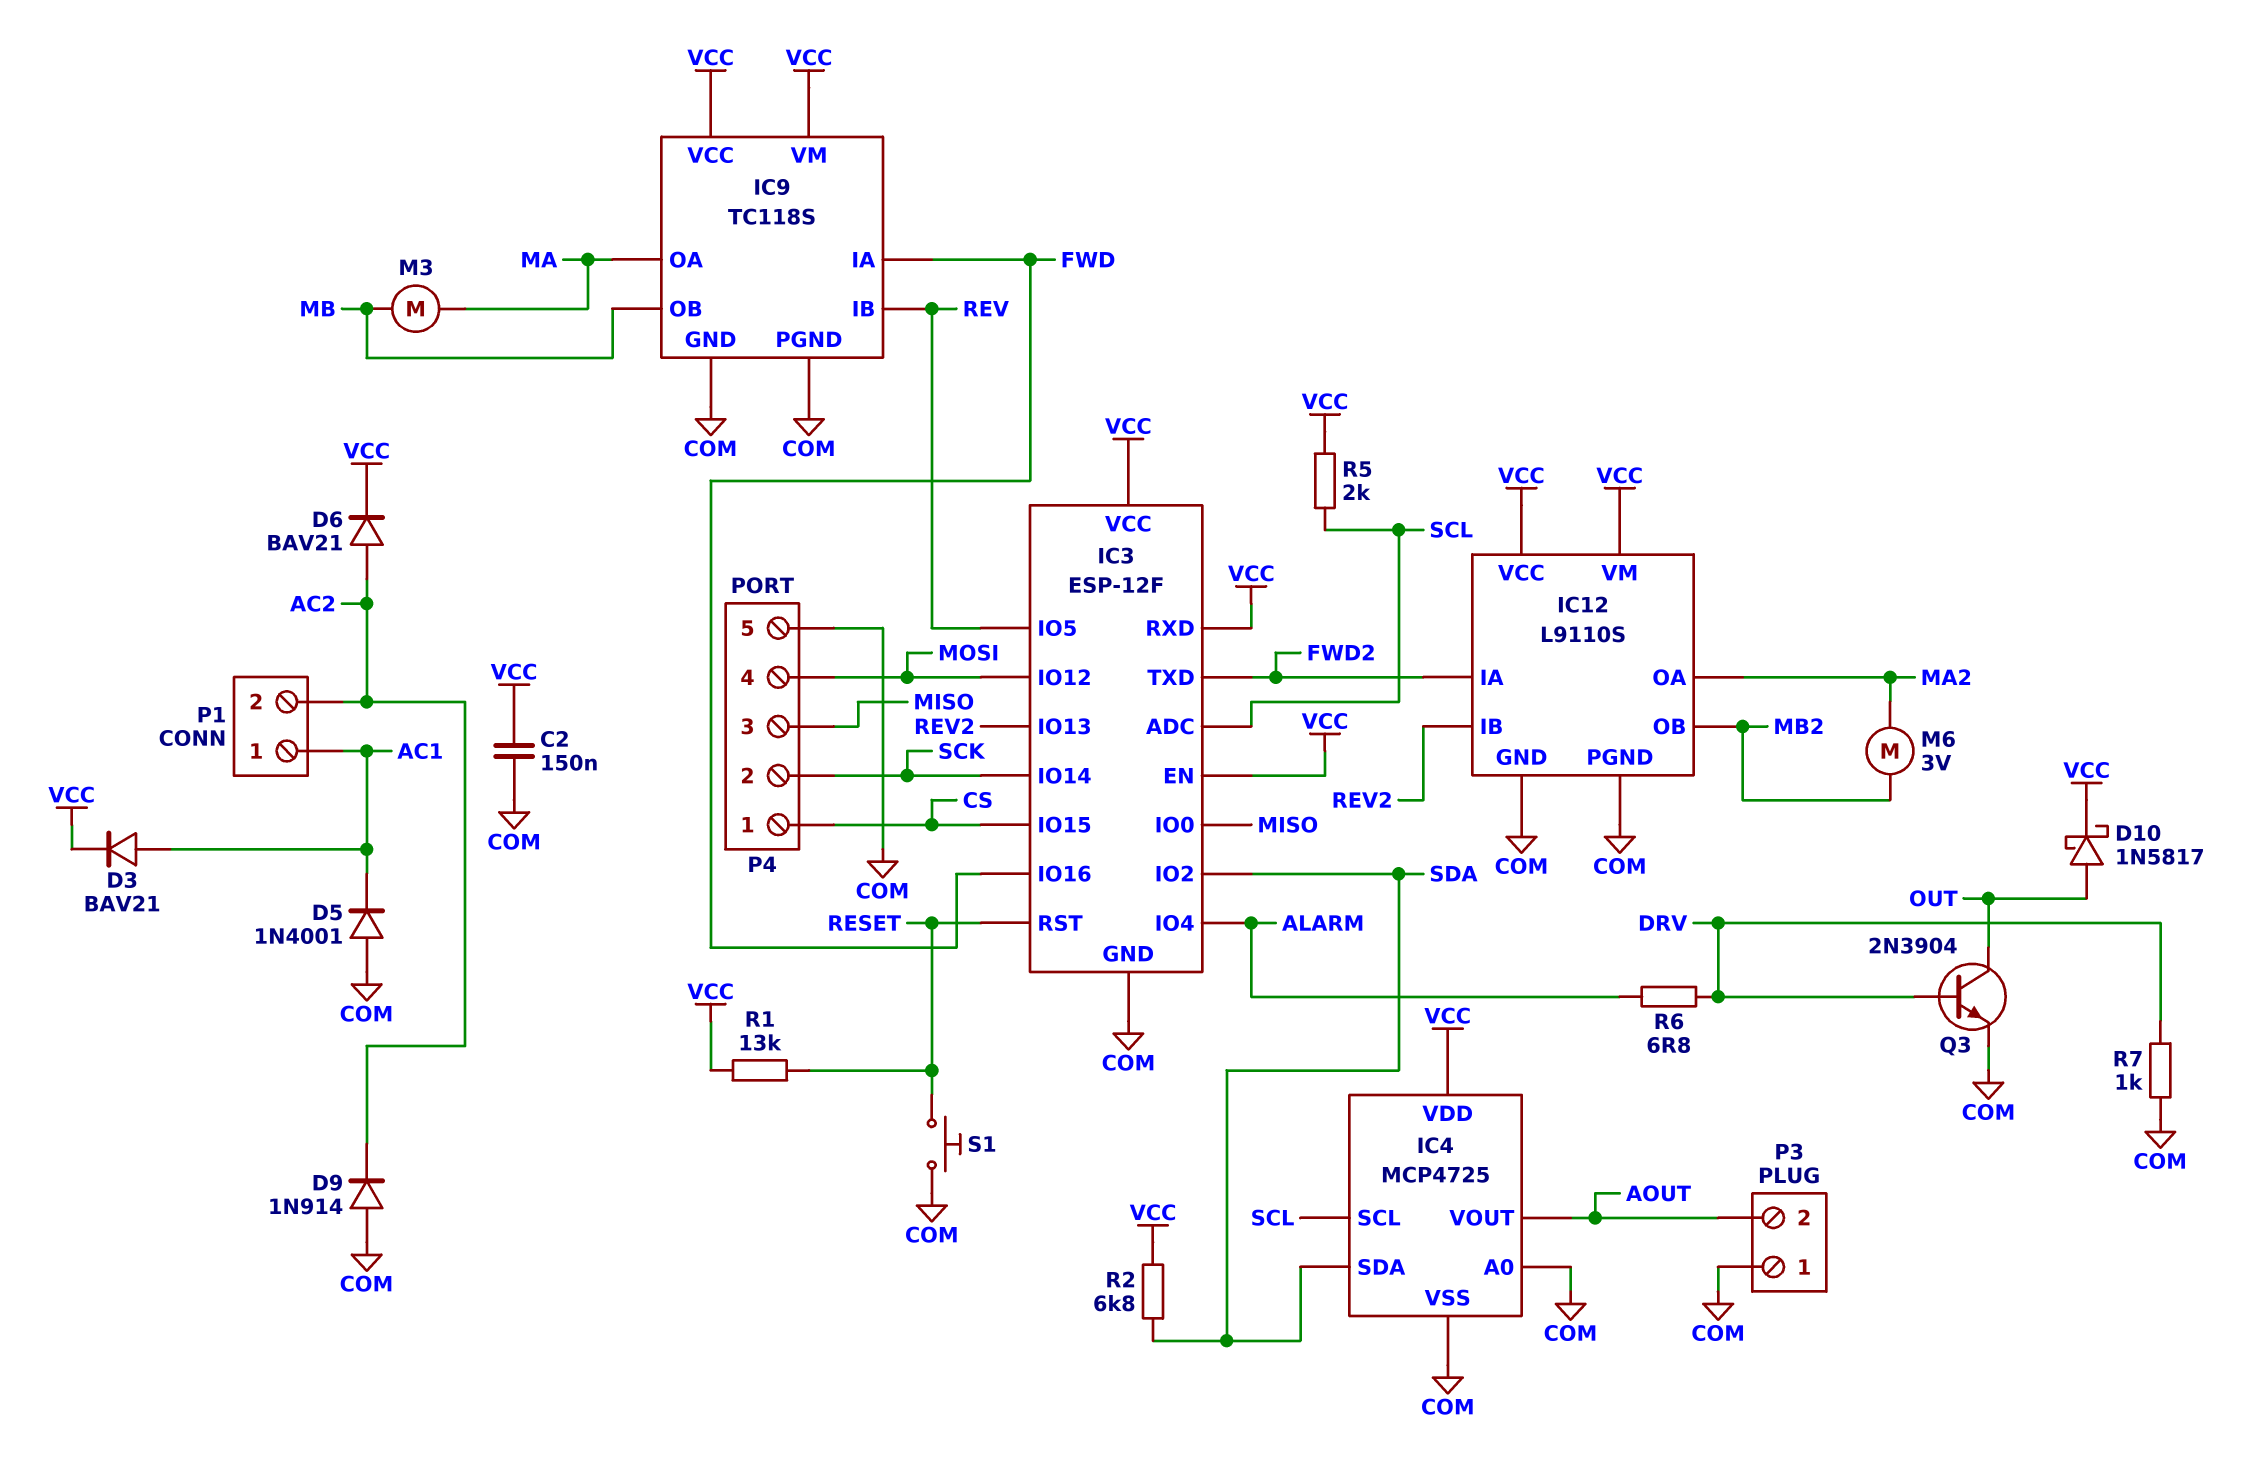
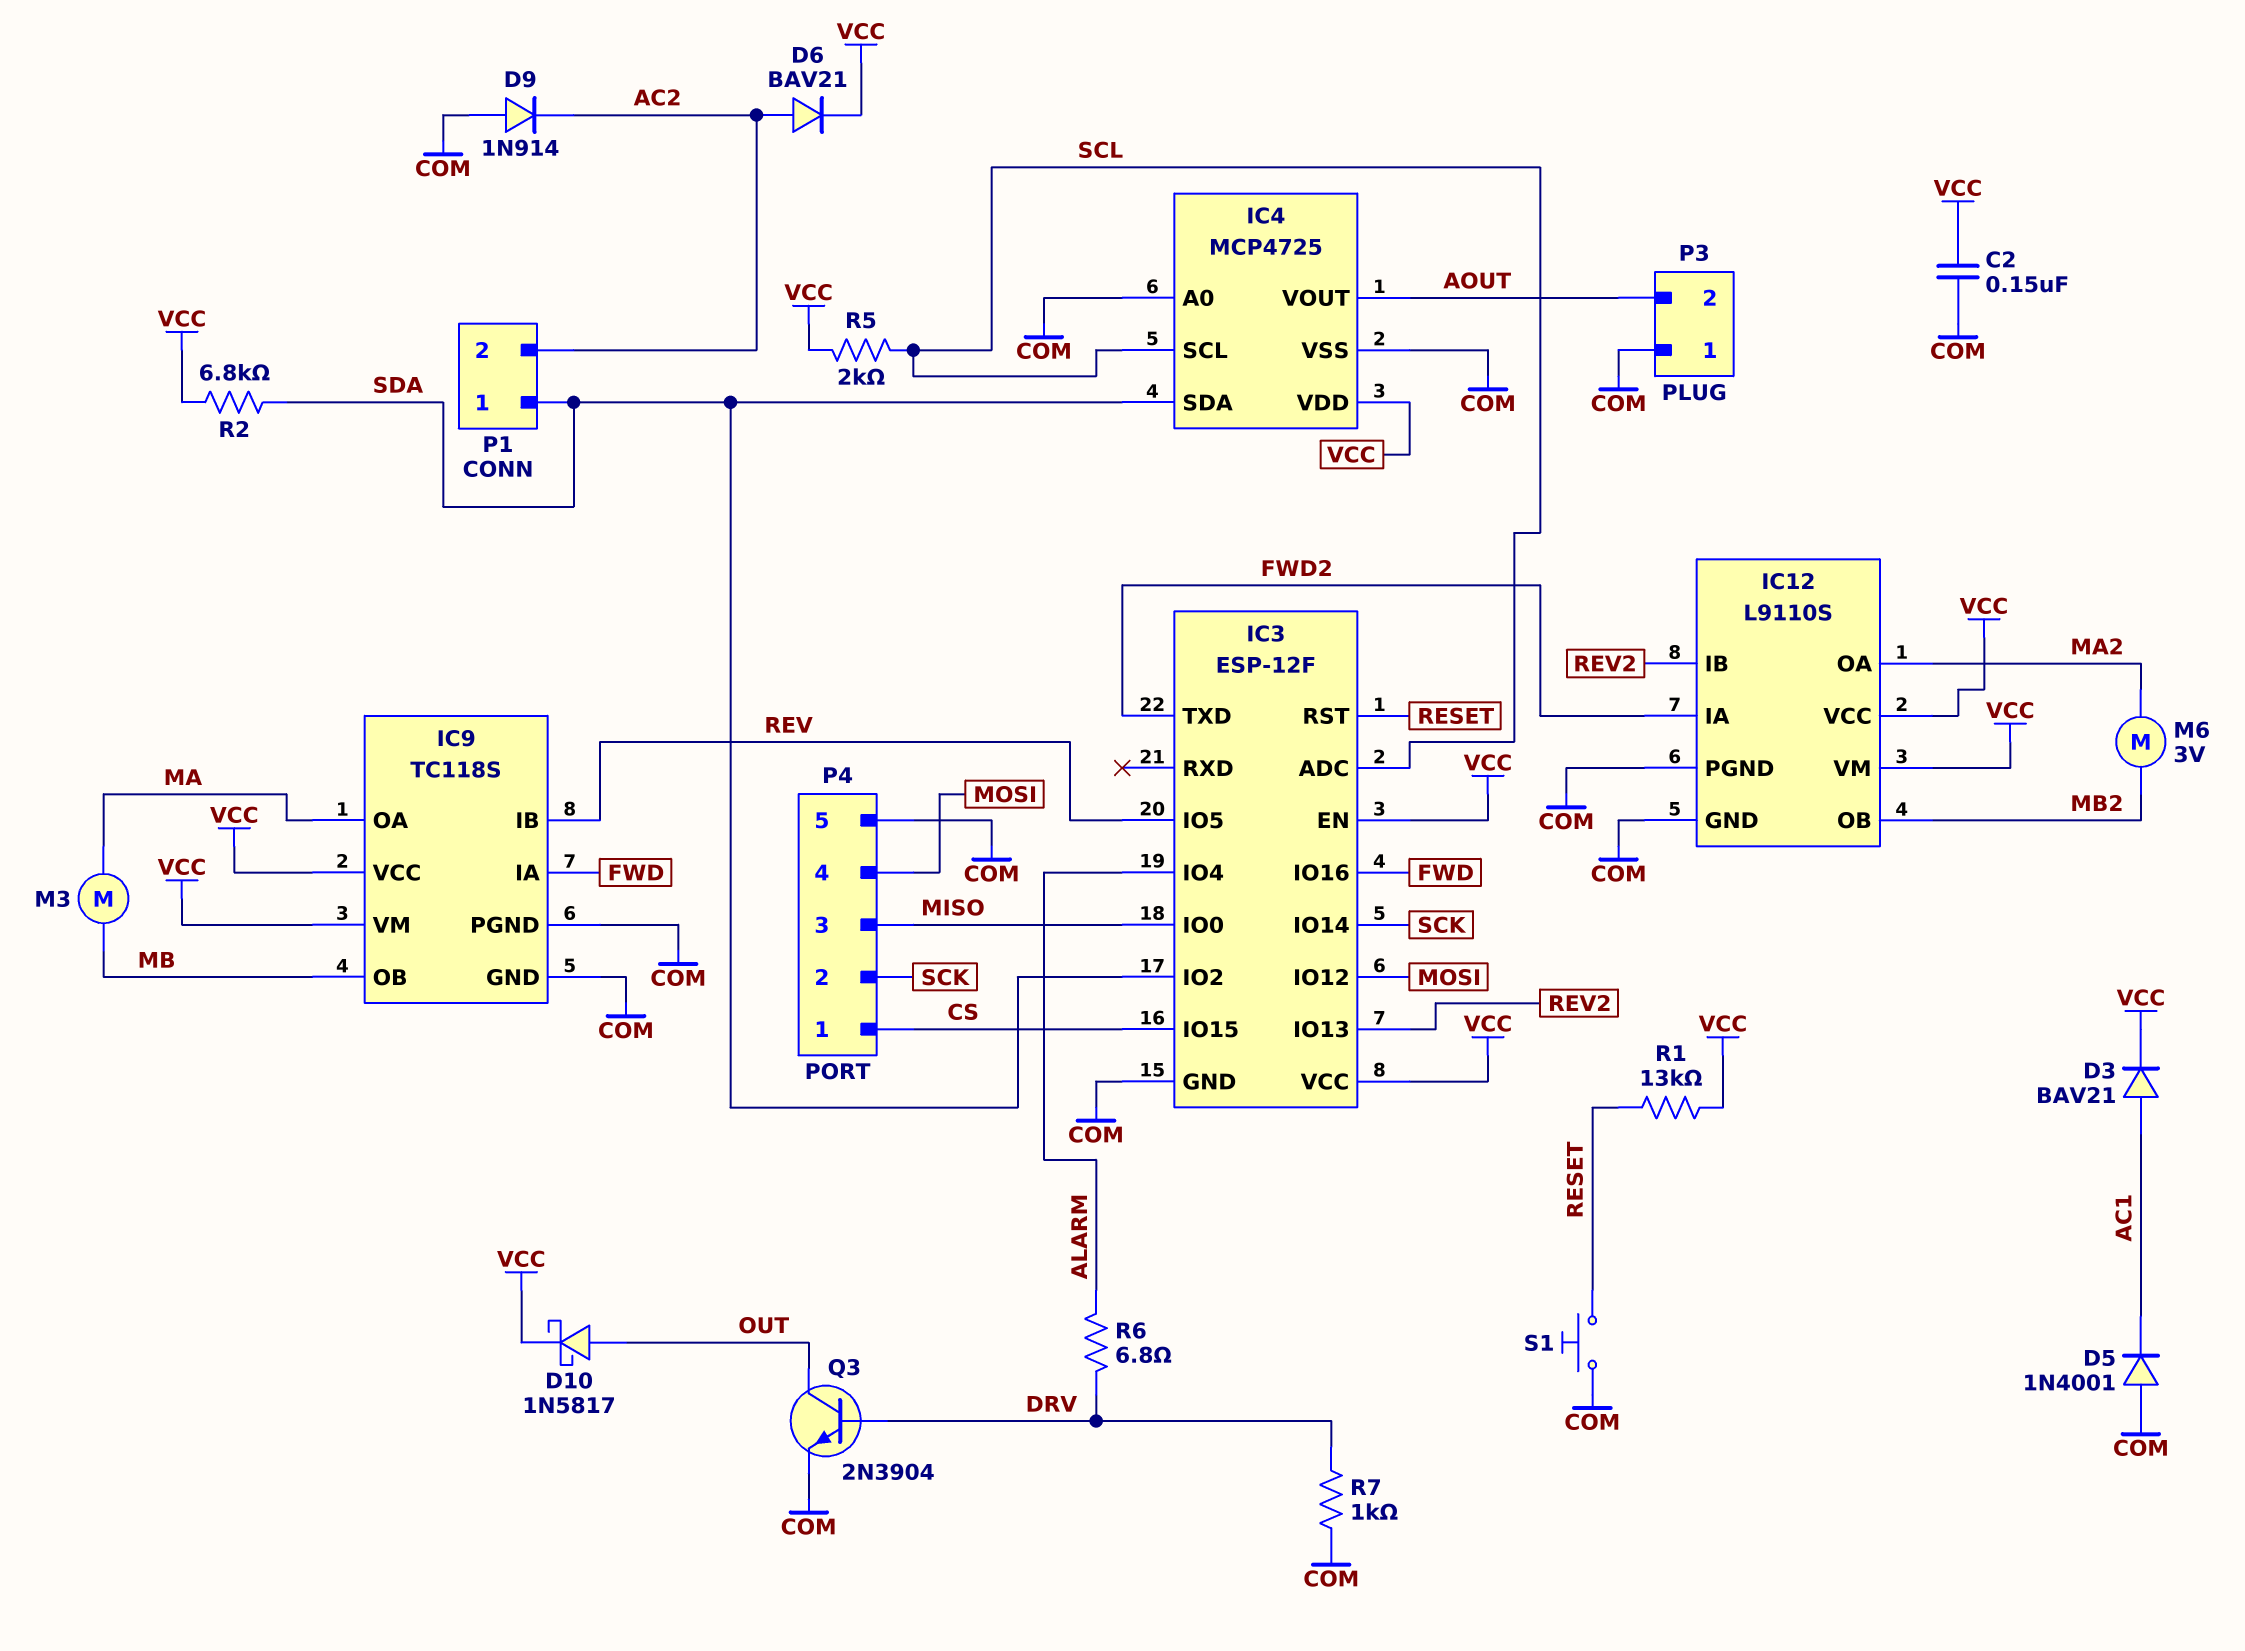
IC3 pin RXD: VCC -> none
P1 pin 1: AC1 -> SDA

